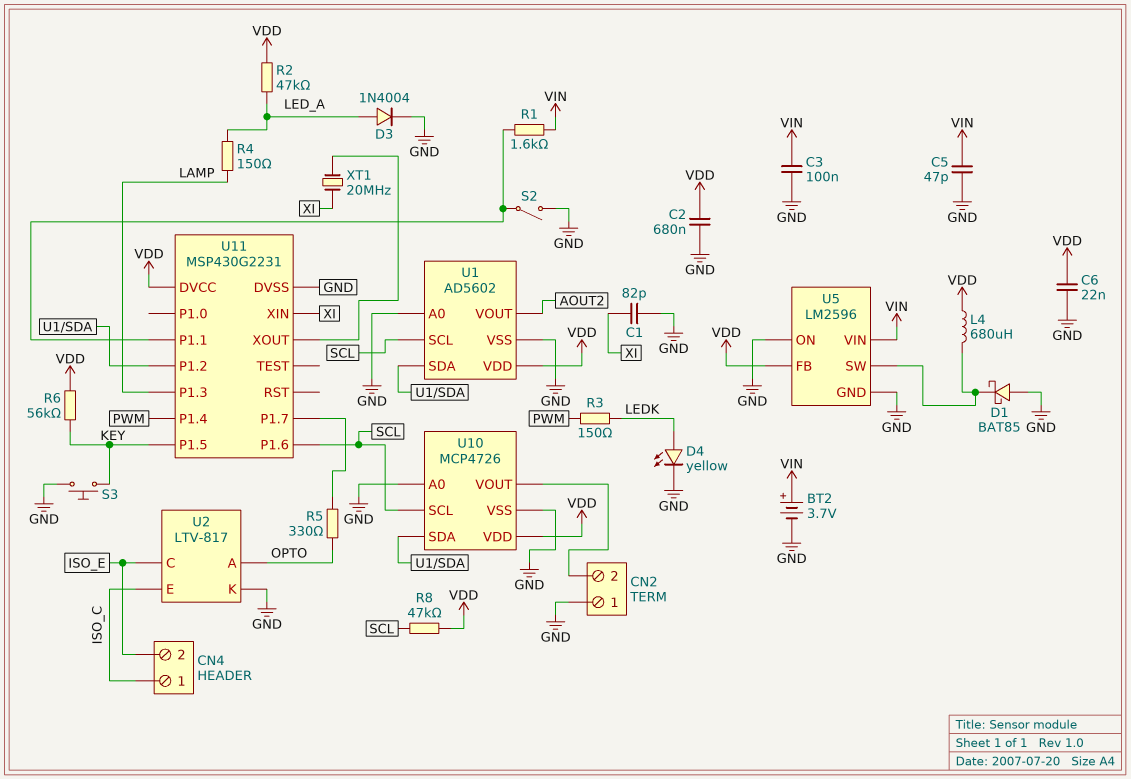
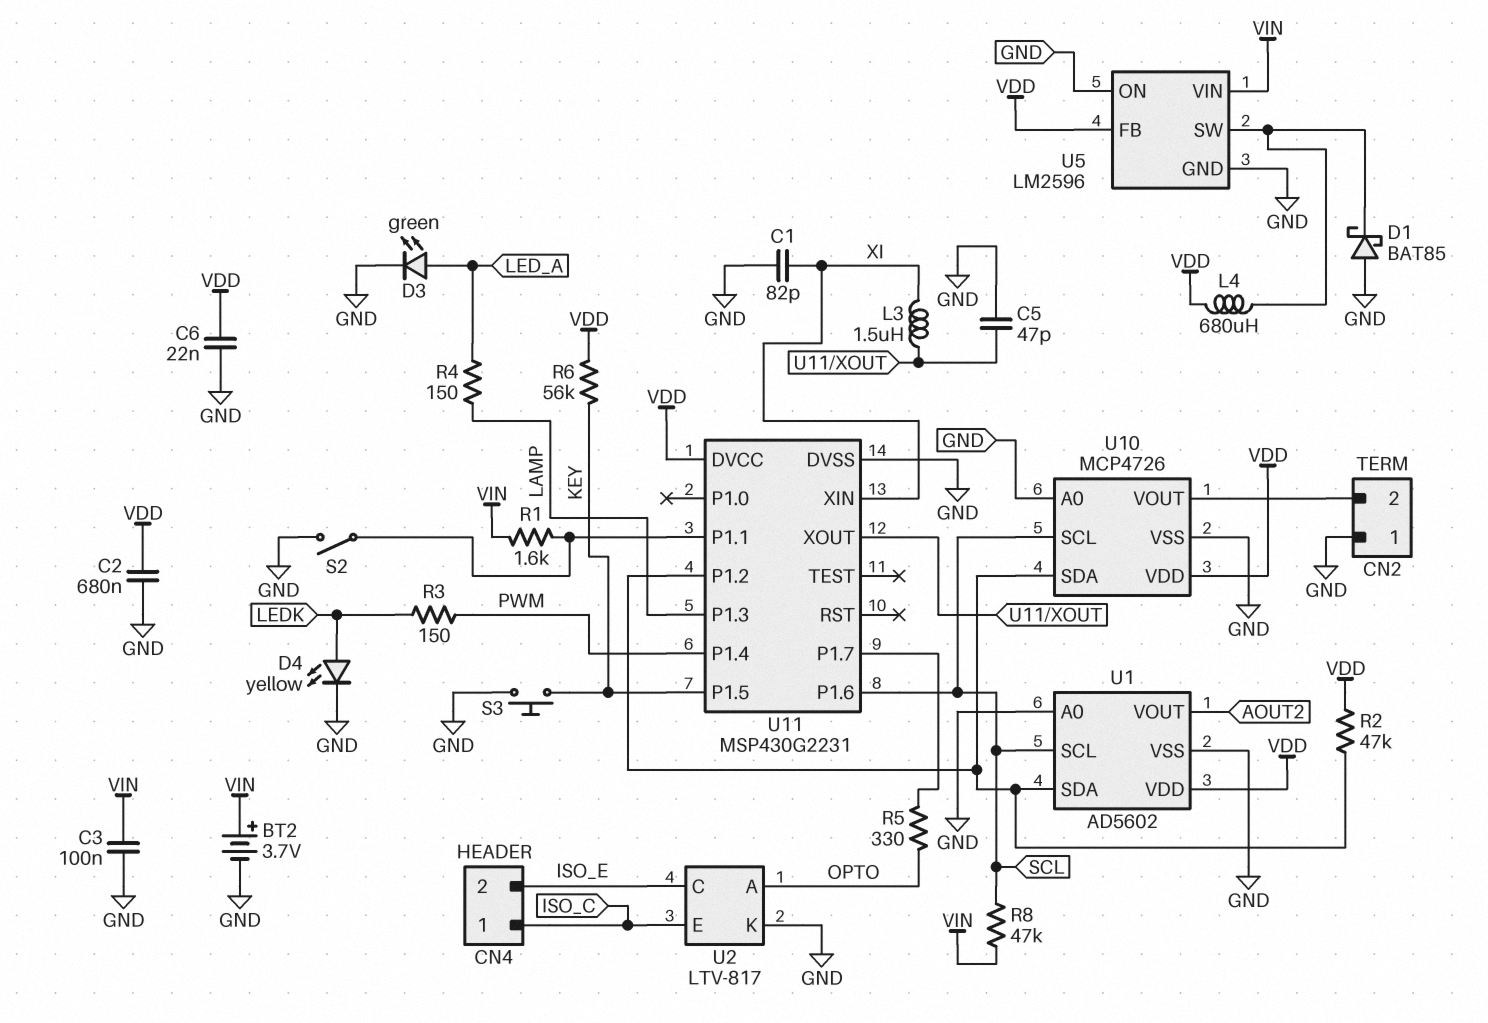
C5: 47pF (GND, VIN) -> 47pF (GND, U11/XOUT)
D3: diode 1N4004 (A LED_A, K GND) -> LED green (A LED_A, K GND)
L3: none -> 1.5uH (U11/XOUT, XI)
R2: 47k (LED_A, VDD) -> 47k (U1/SDA, VDD)
R8: 47k (SCL, VDD) -> 47k (SCL, VIN)
XT1: 20MHz (U11/XOUT, XI) -> none

